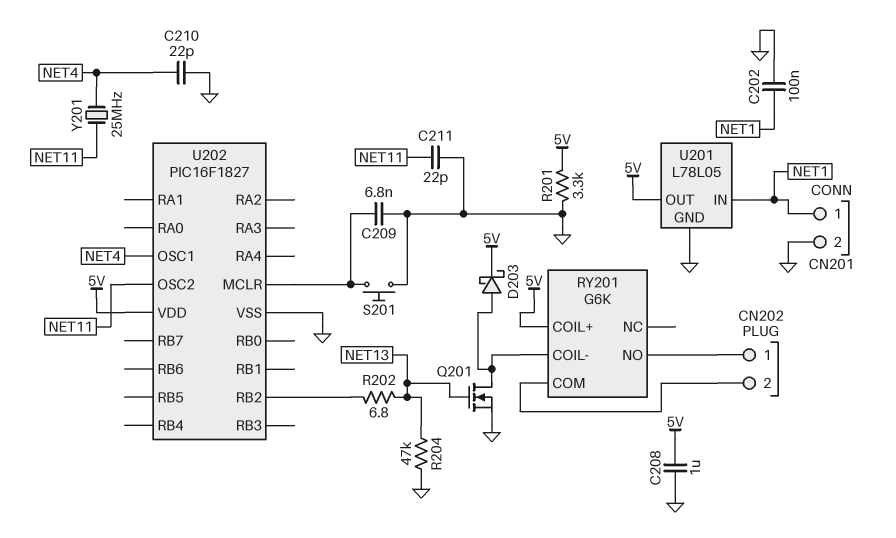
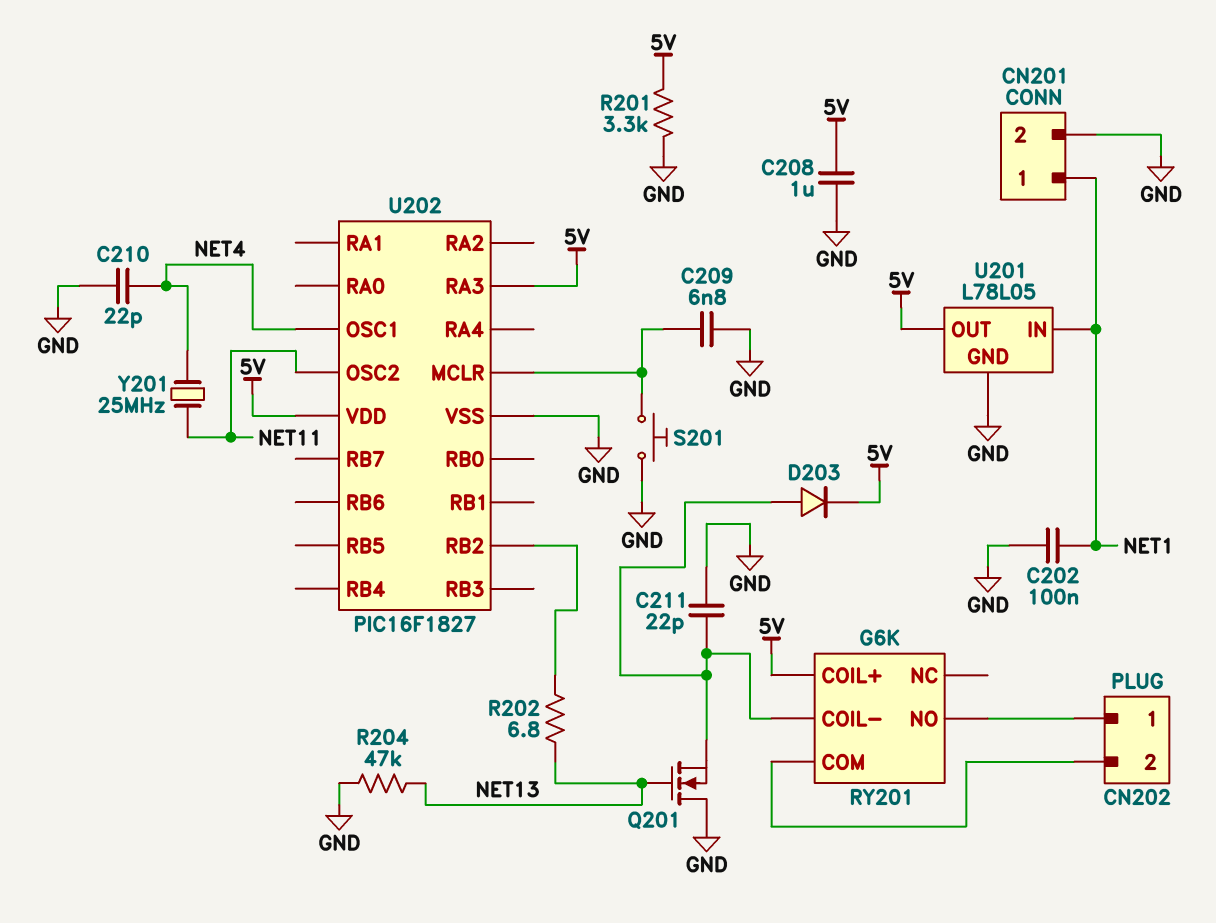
C211: 22pF (GND, NET11) -> 22pF (GND, RY201/COIL-)
D203: schottky (A RY201/COIL-, K 5V) -> diode (A RY201/COIL-, K 5V)
Q201: NMOS (G NET13, D RY201/COIL-, S GND) -> NMOS (G NET13, D GND, S RY201/COIL-)
U202 pin RA3: none -> 5V

